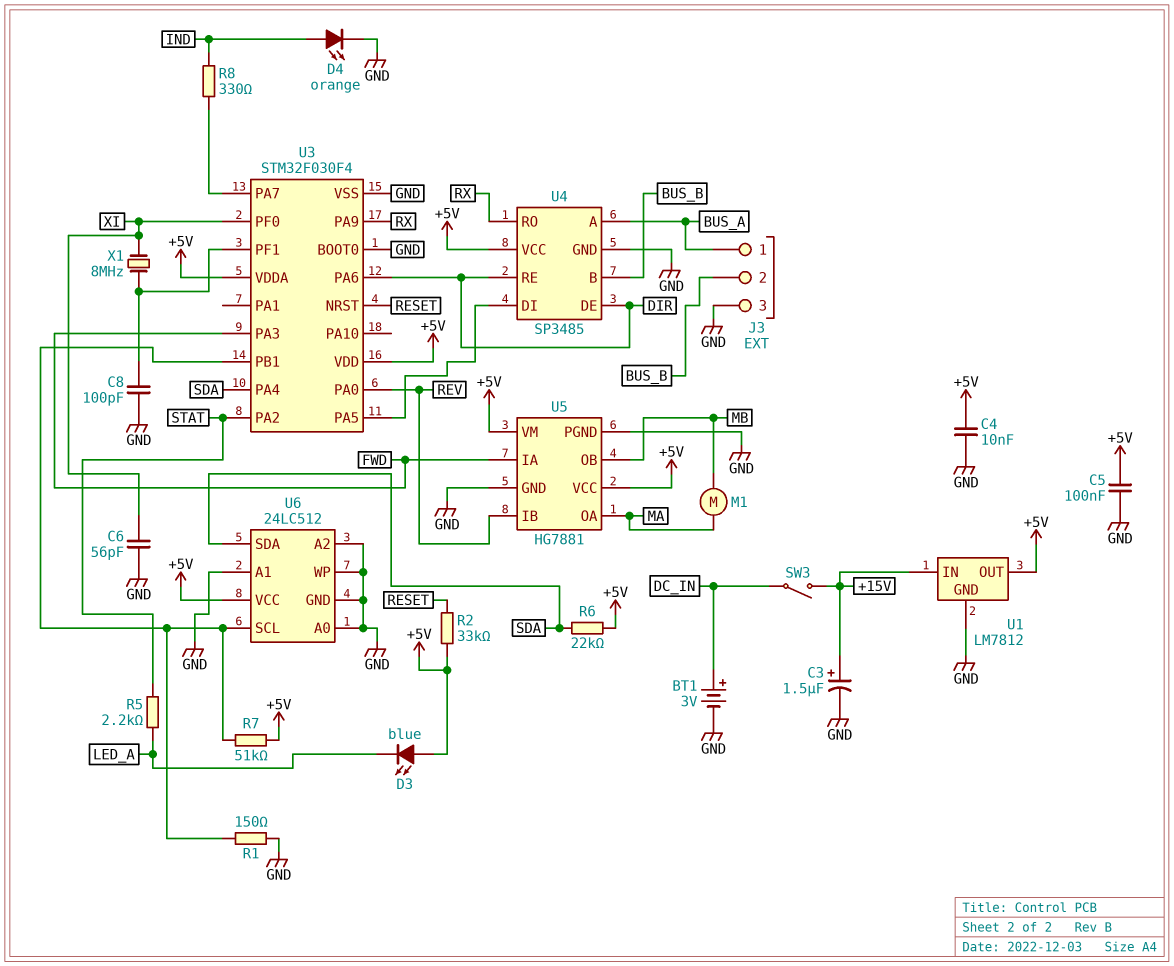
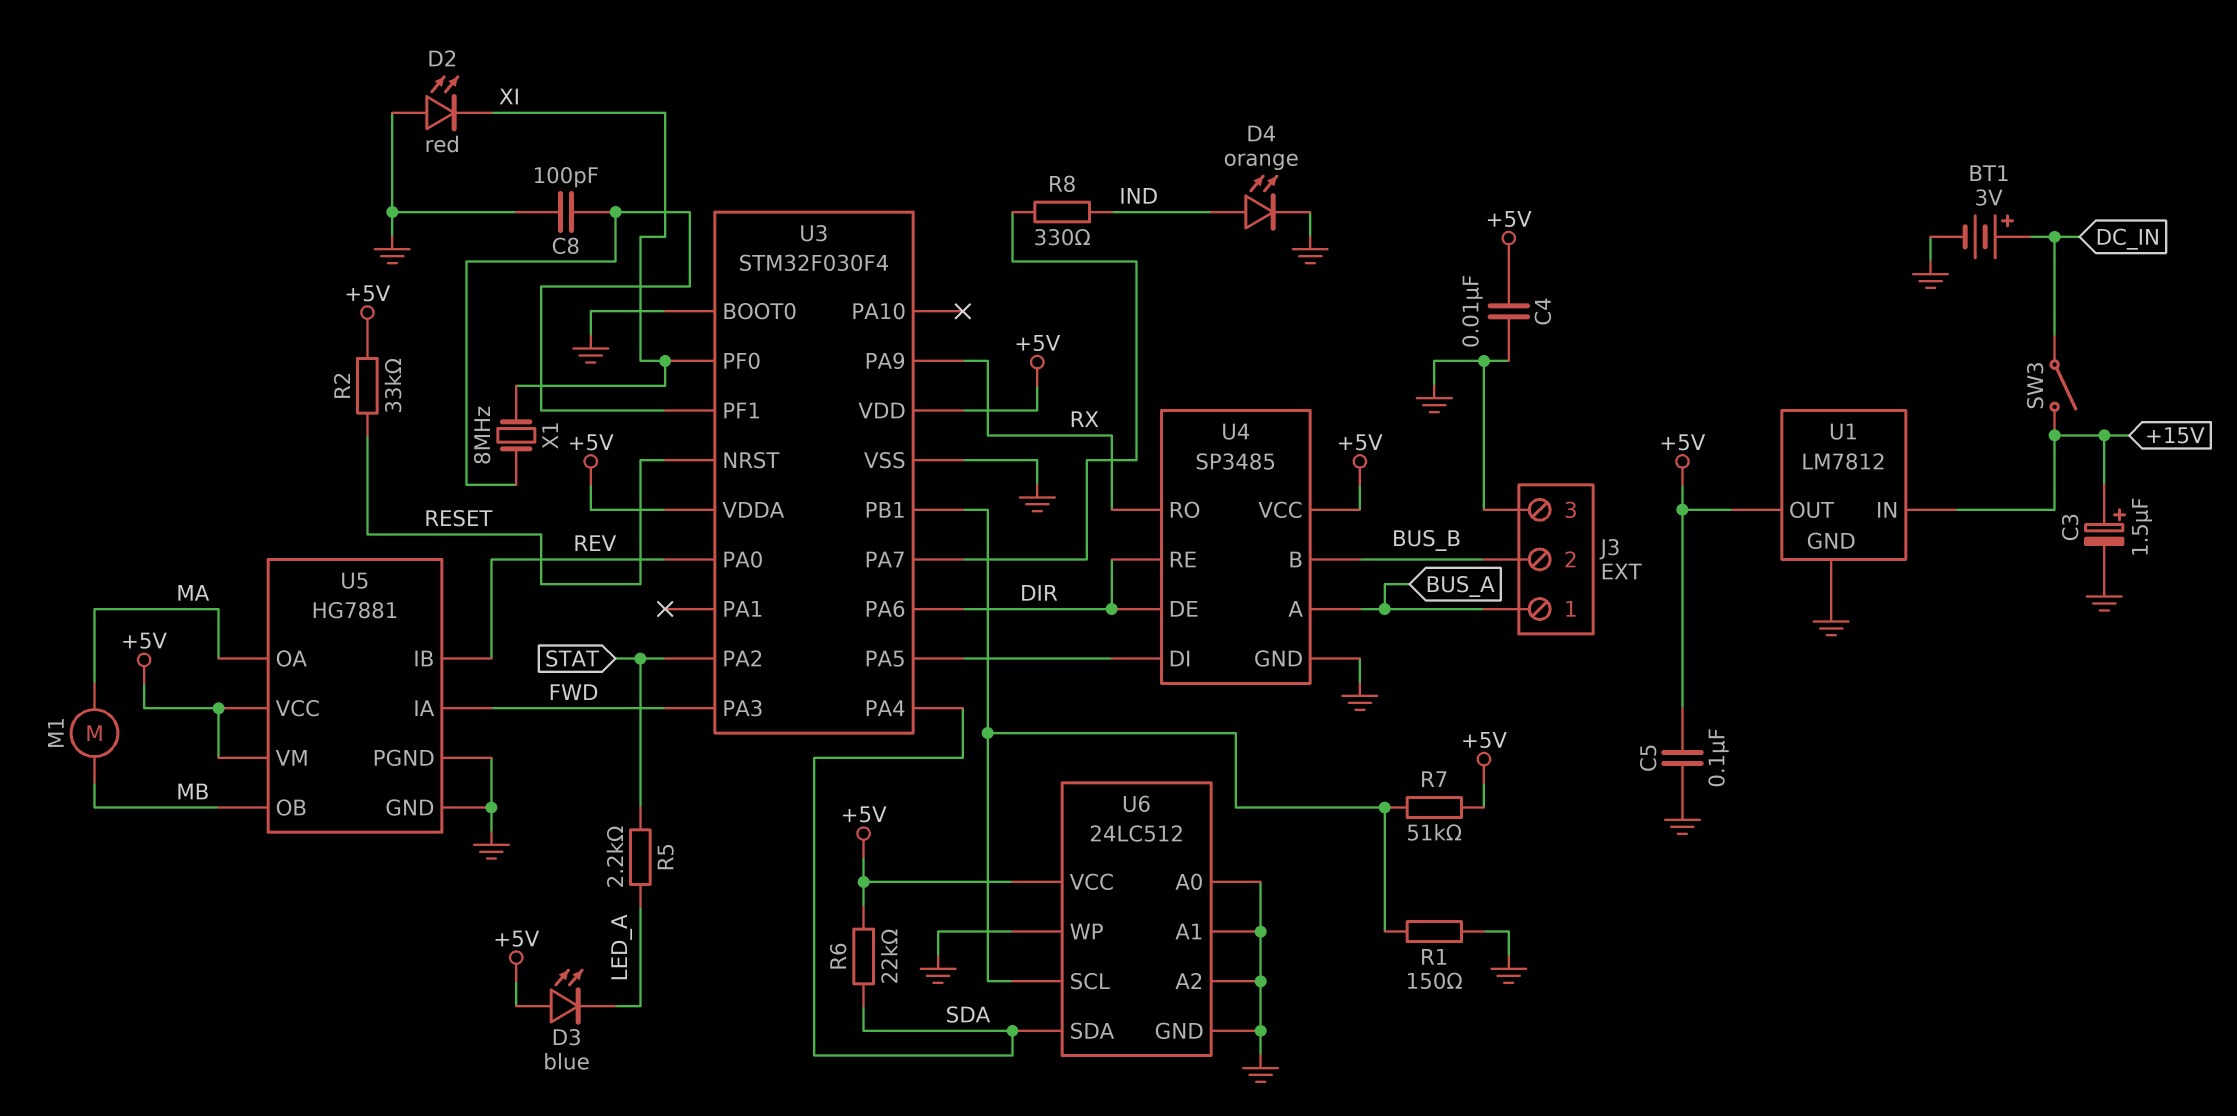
C6: 56pF (GND, XI) -> none
D2: none -> LED red (A GND, K XI)

